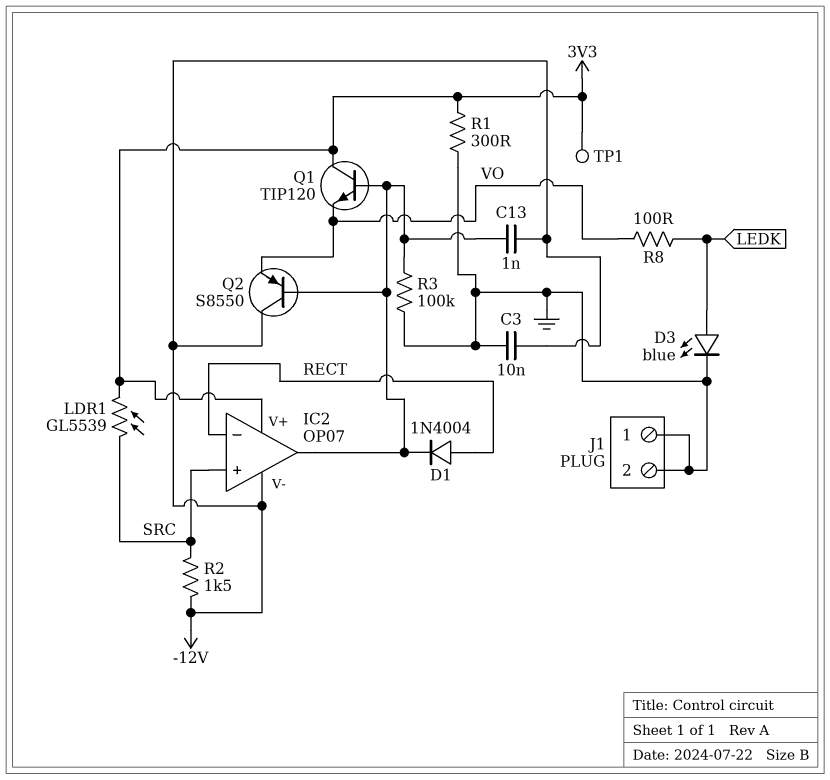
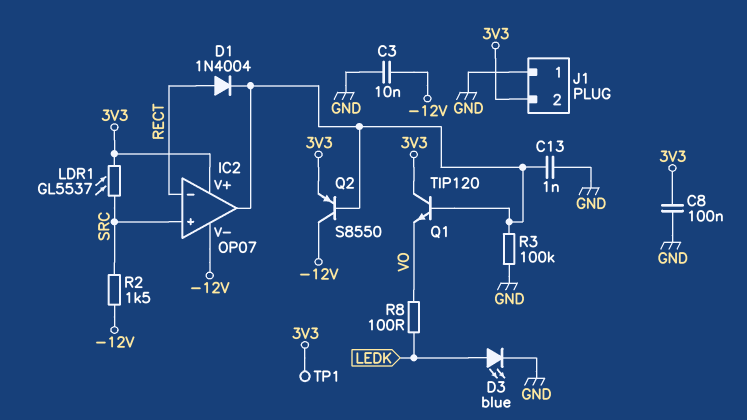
C8: none -> 100nF (3V3, GND)
C13: 1nF (-12V, IC2/out) -> 1nF (GND, IC2/out)
J1 pin 2: GND -> 3V3
LDR1: GL5539 (3V3, SRC) -> GL5537 (3V3, SRC)
Q2: PNP S8550 (B IC2/out, C -12V, E VO) -> PNP S8550 (B IC2/out, C -12V, E 3V3)
R1: 300 (3V3, GND) -> none

